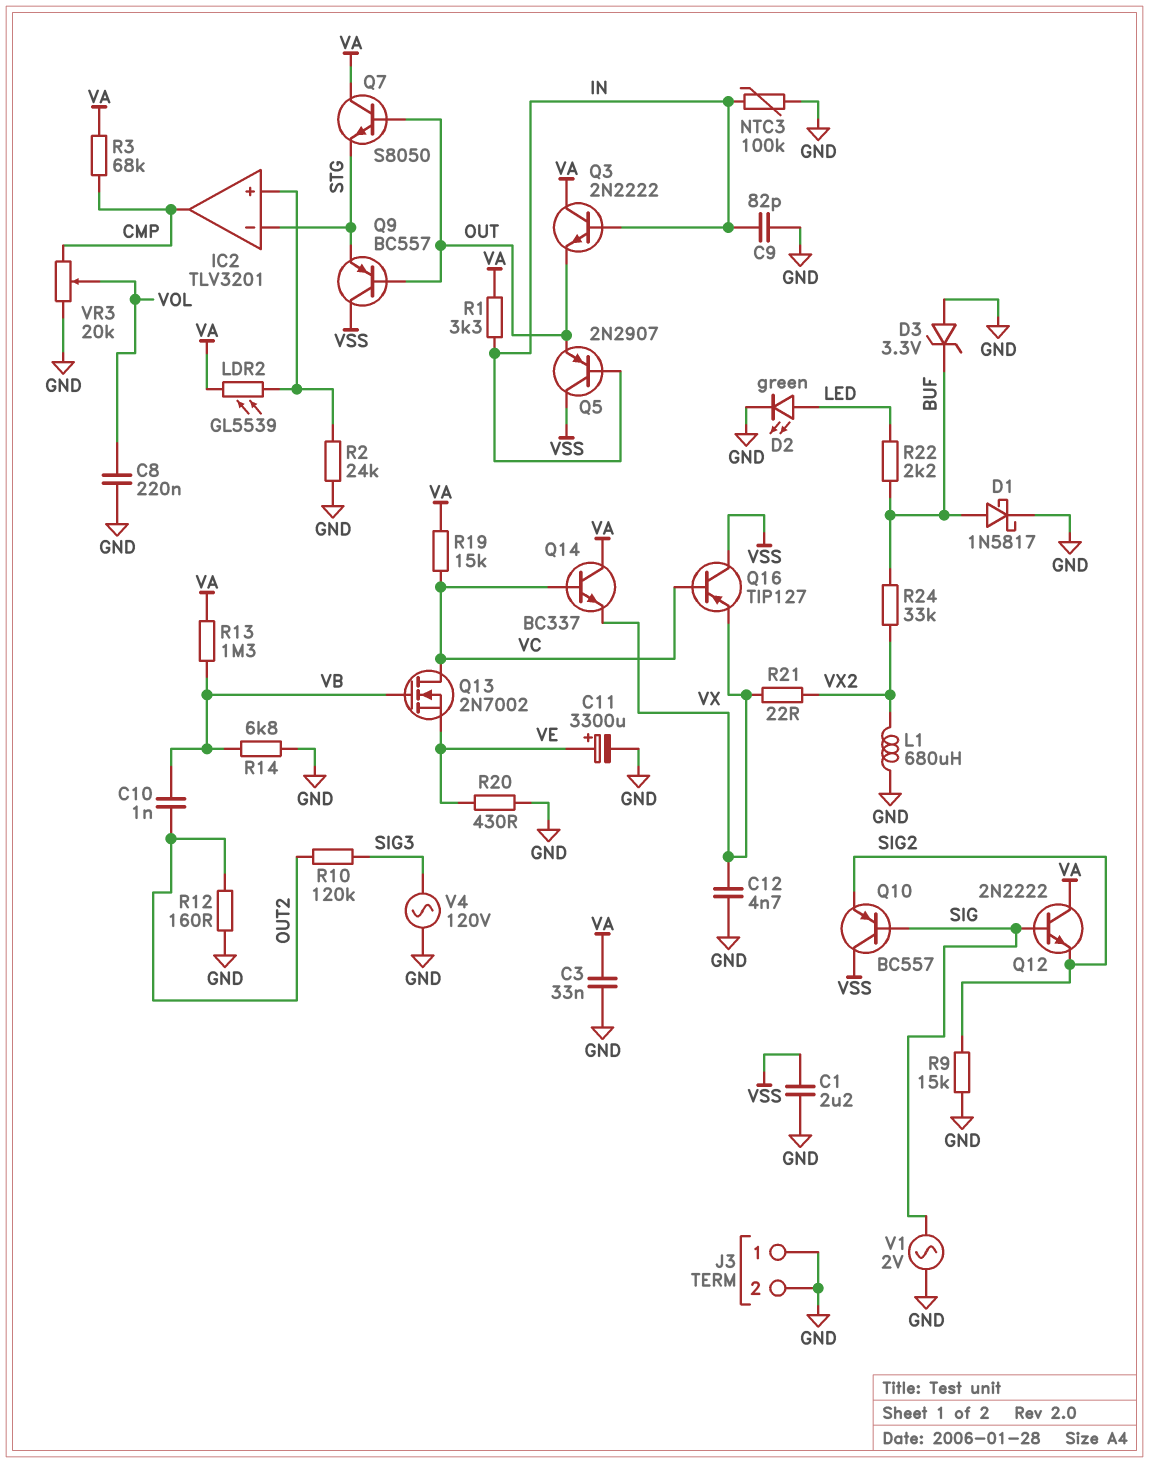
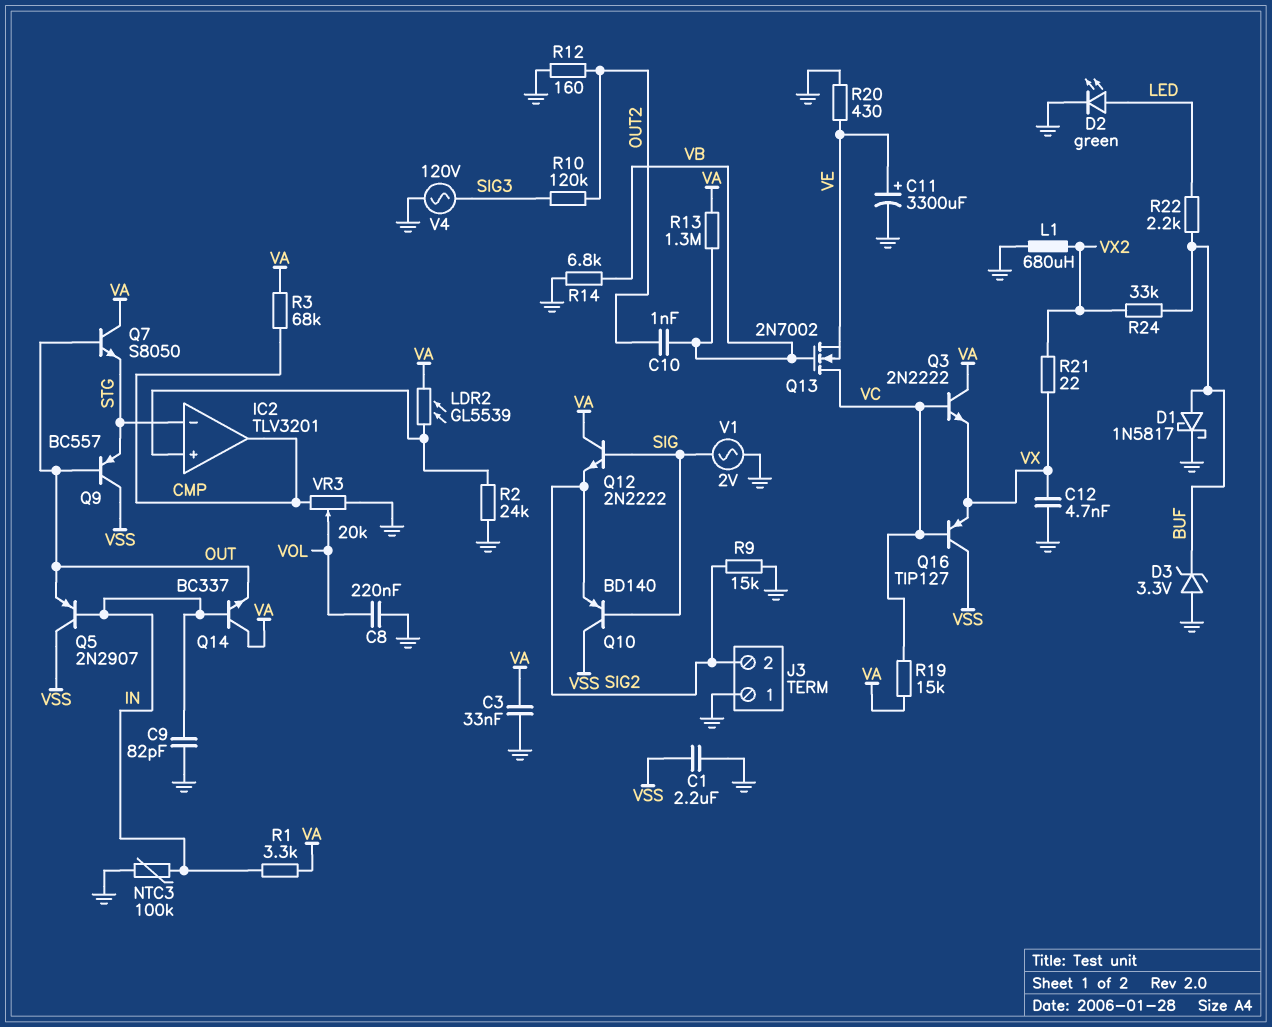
J3 pin 2: GND -> SIG2
Q3: NPN 2N2222 (B IN, C VA, E OUT) -> NPN 2N2222 (B VC, C VA, E VX)
Q10: PNP BC557 (B SIG, C VSS, E SIG2) -> PNP BD140 (B SIG, C VSS, E SIG2)
Q14: NPN BC337 (B VC, C VA, E VX) -> NPN BC337 (B IN, C VA, E OUT)

